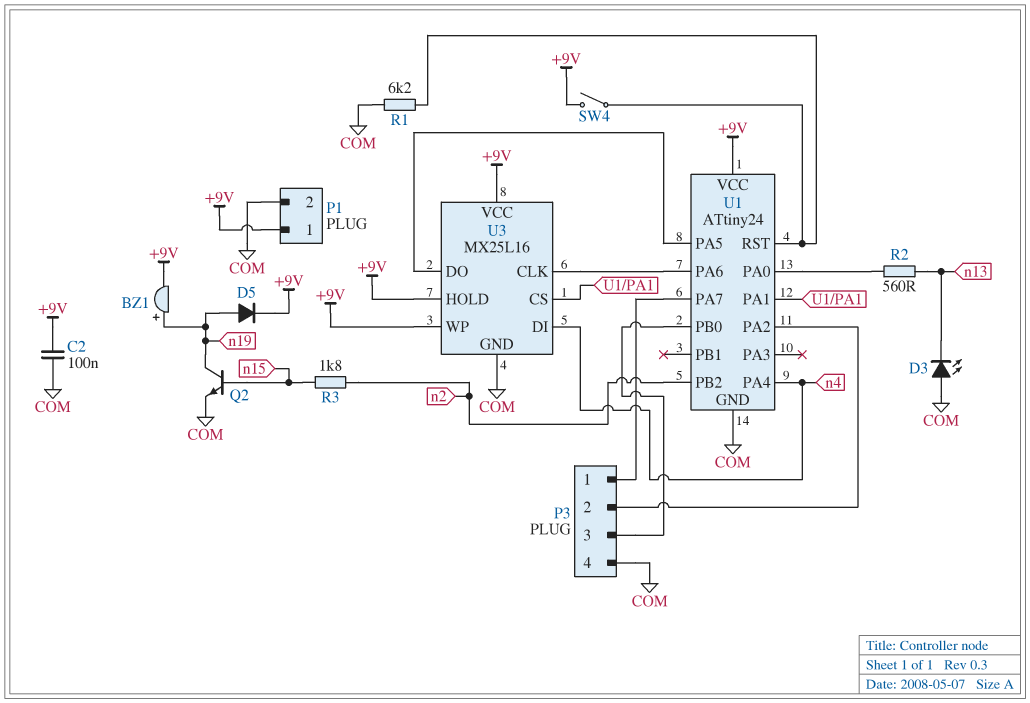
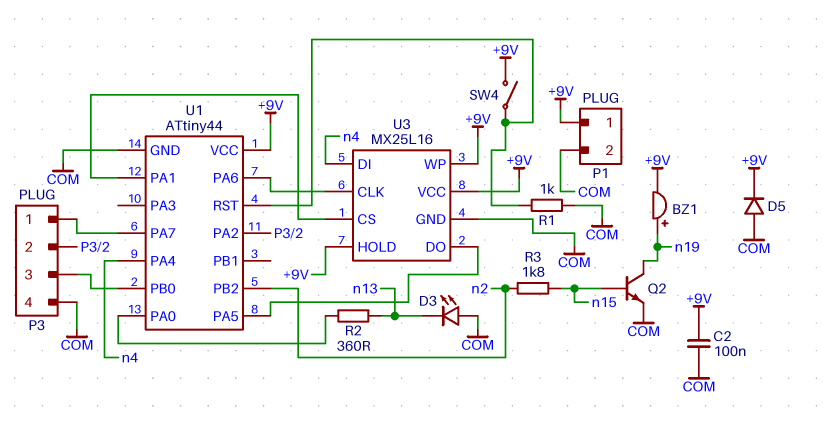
D5: diode (A n19, K +9V) -> diode (A COM, K +9V)
R1: 6.2k (COM, U1/RST) -> 1k (COM, U1/RST)
R2: 560 (U1/PA0, n13) -> 360 (U1/PA0, n13)
U1: ATtiny24 -> ATtiny44

